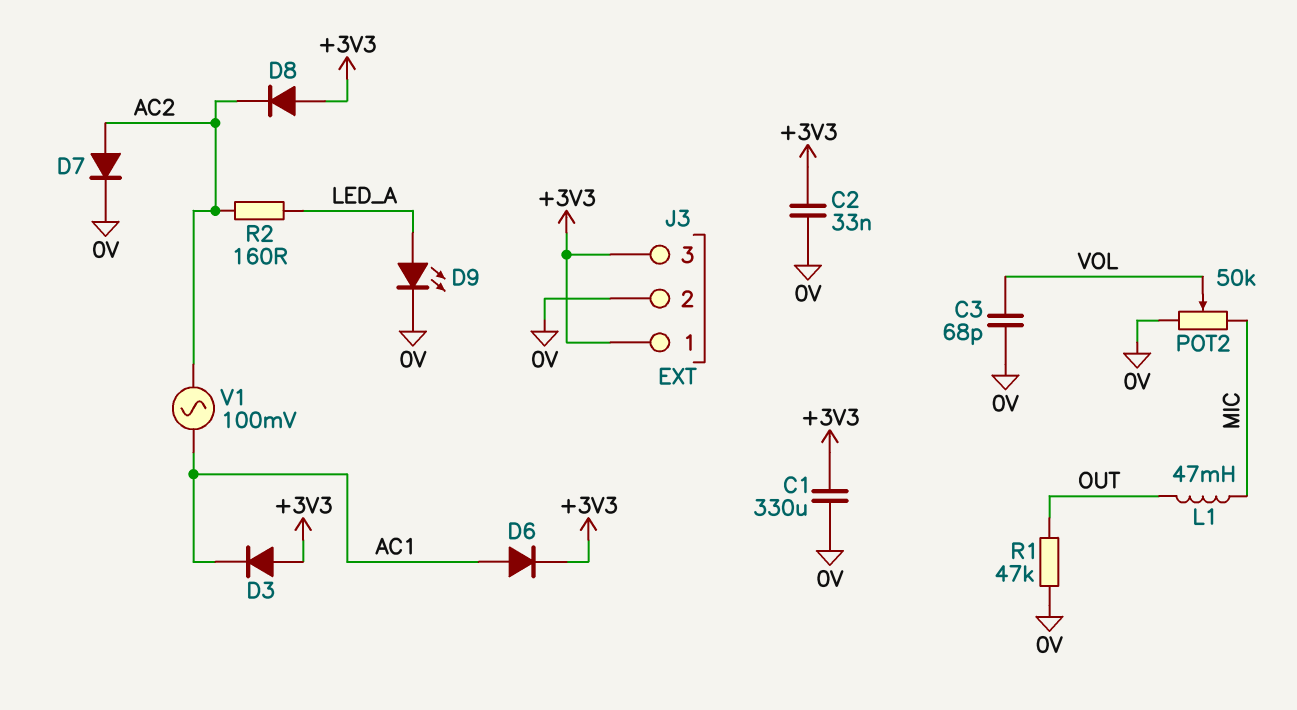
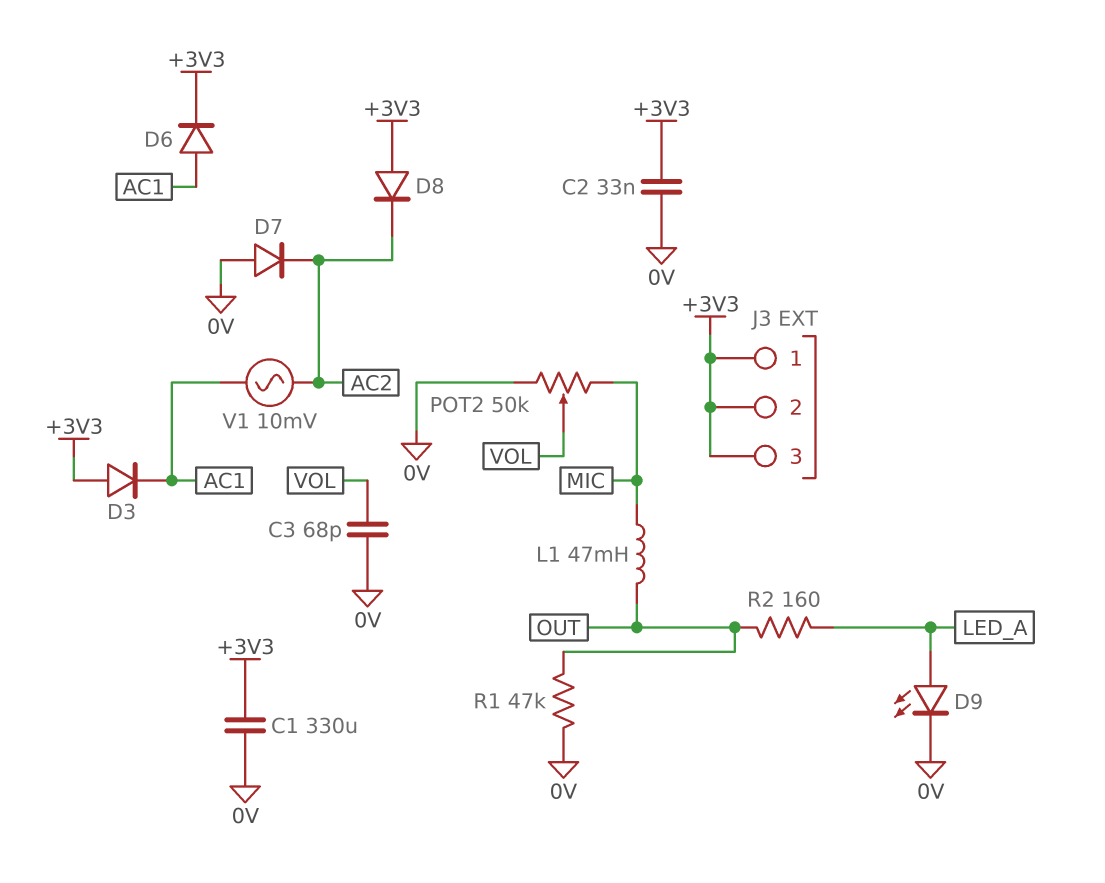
D7: diode (A AC2, K 0V) -> diode (A 0V, K AC2)
J3 pin 2: 0V -> +3V3
R2: 160 (AC2, LED_A) -> 160 (LED_A, OUT)
V1: AC 100mV (AC1, AC2) -> AC 10mV (AC1, AC2)

